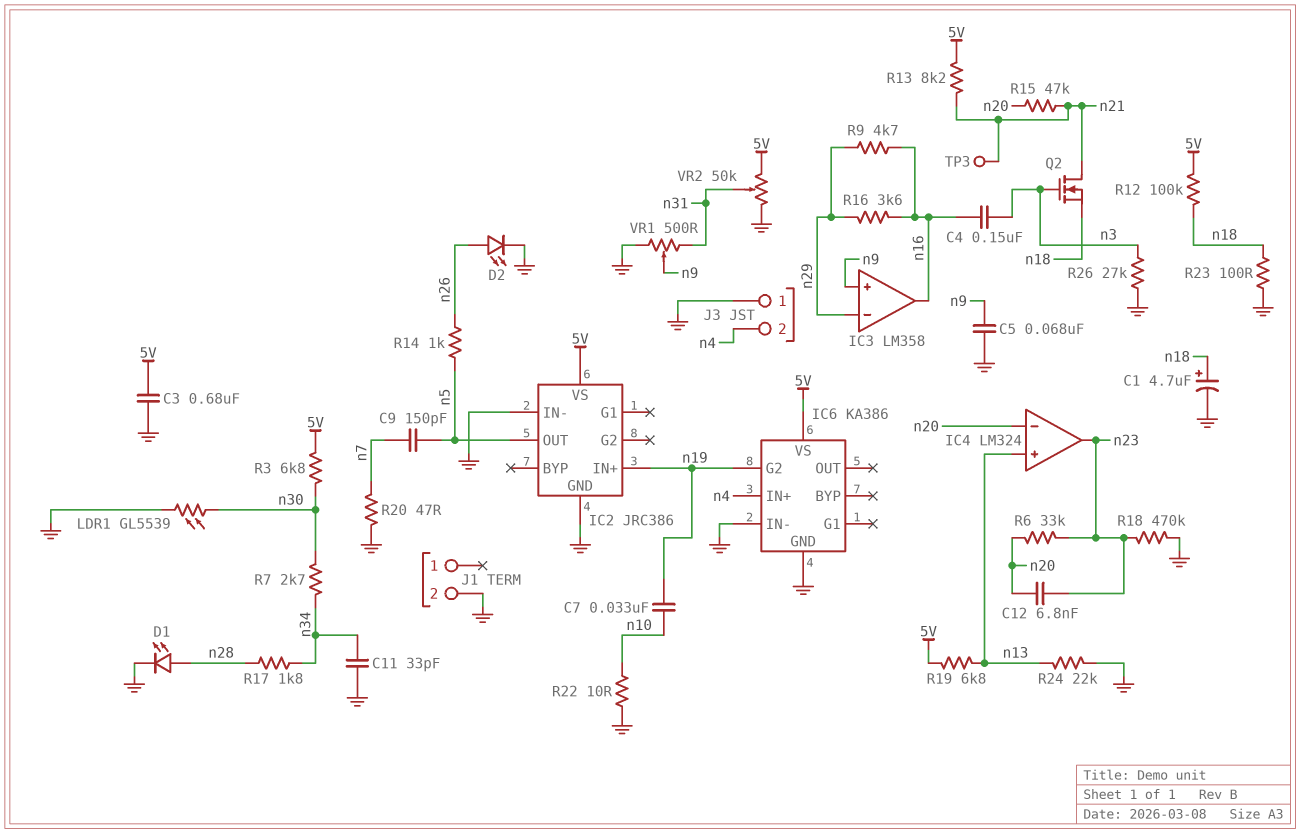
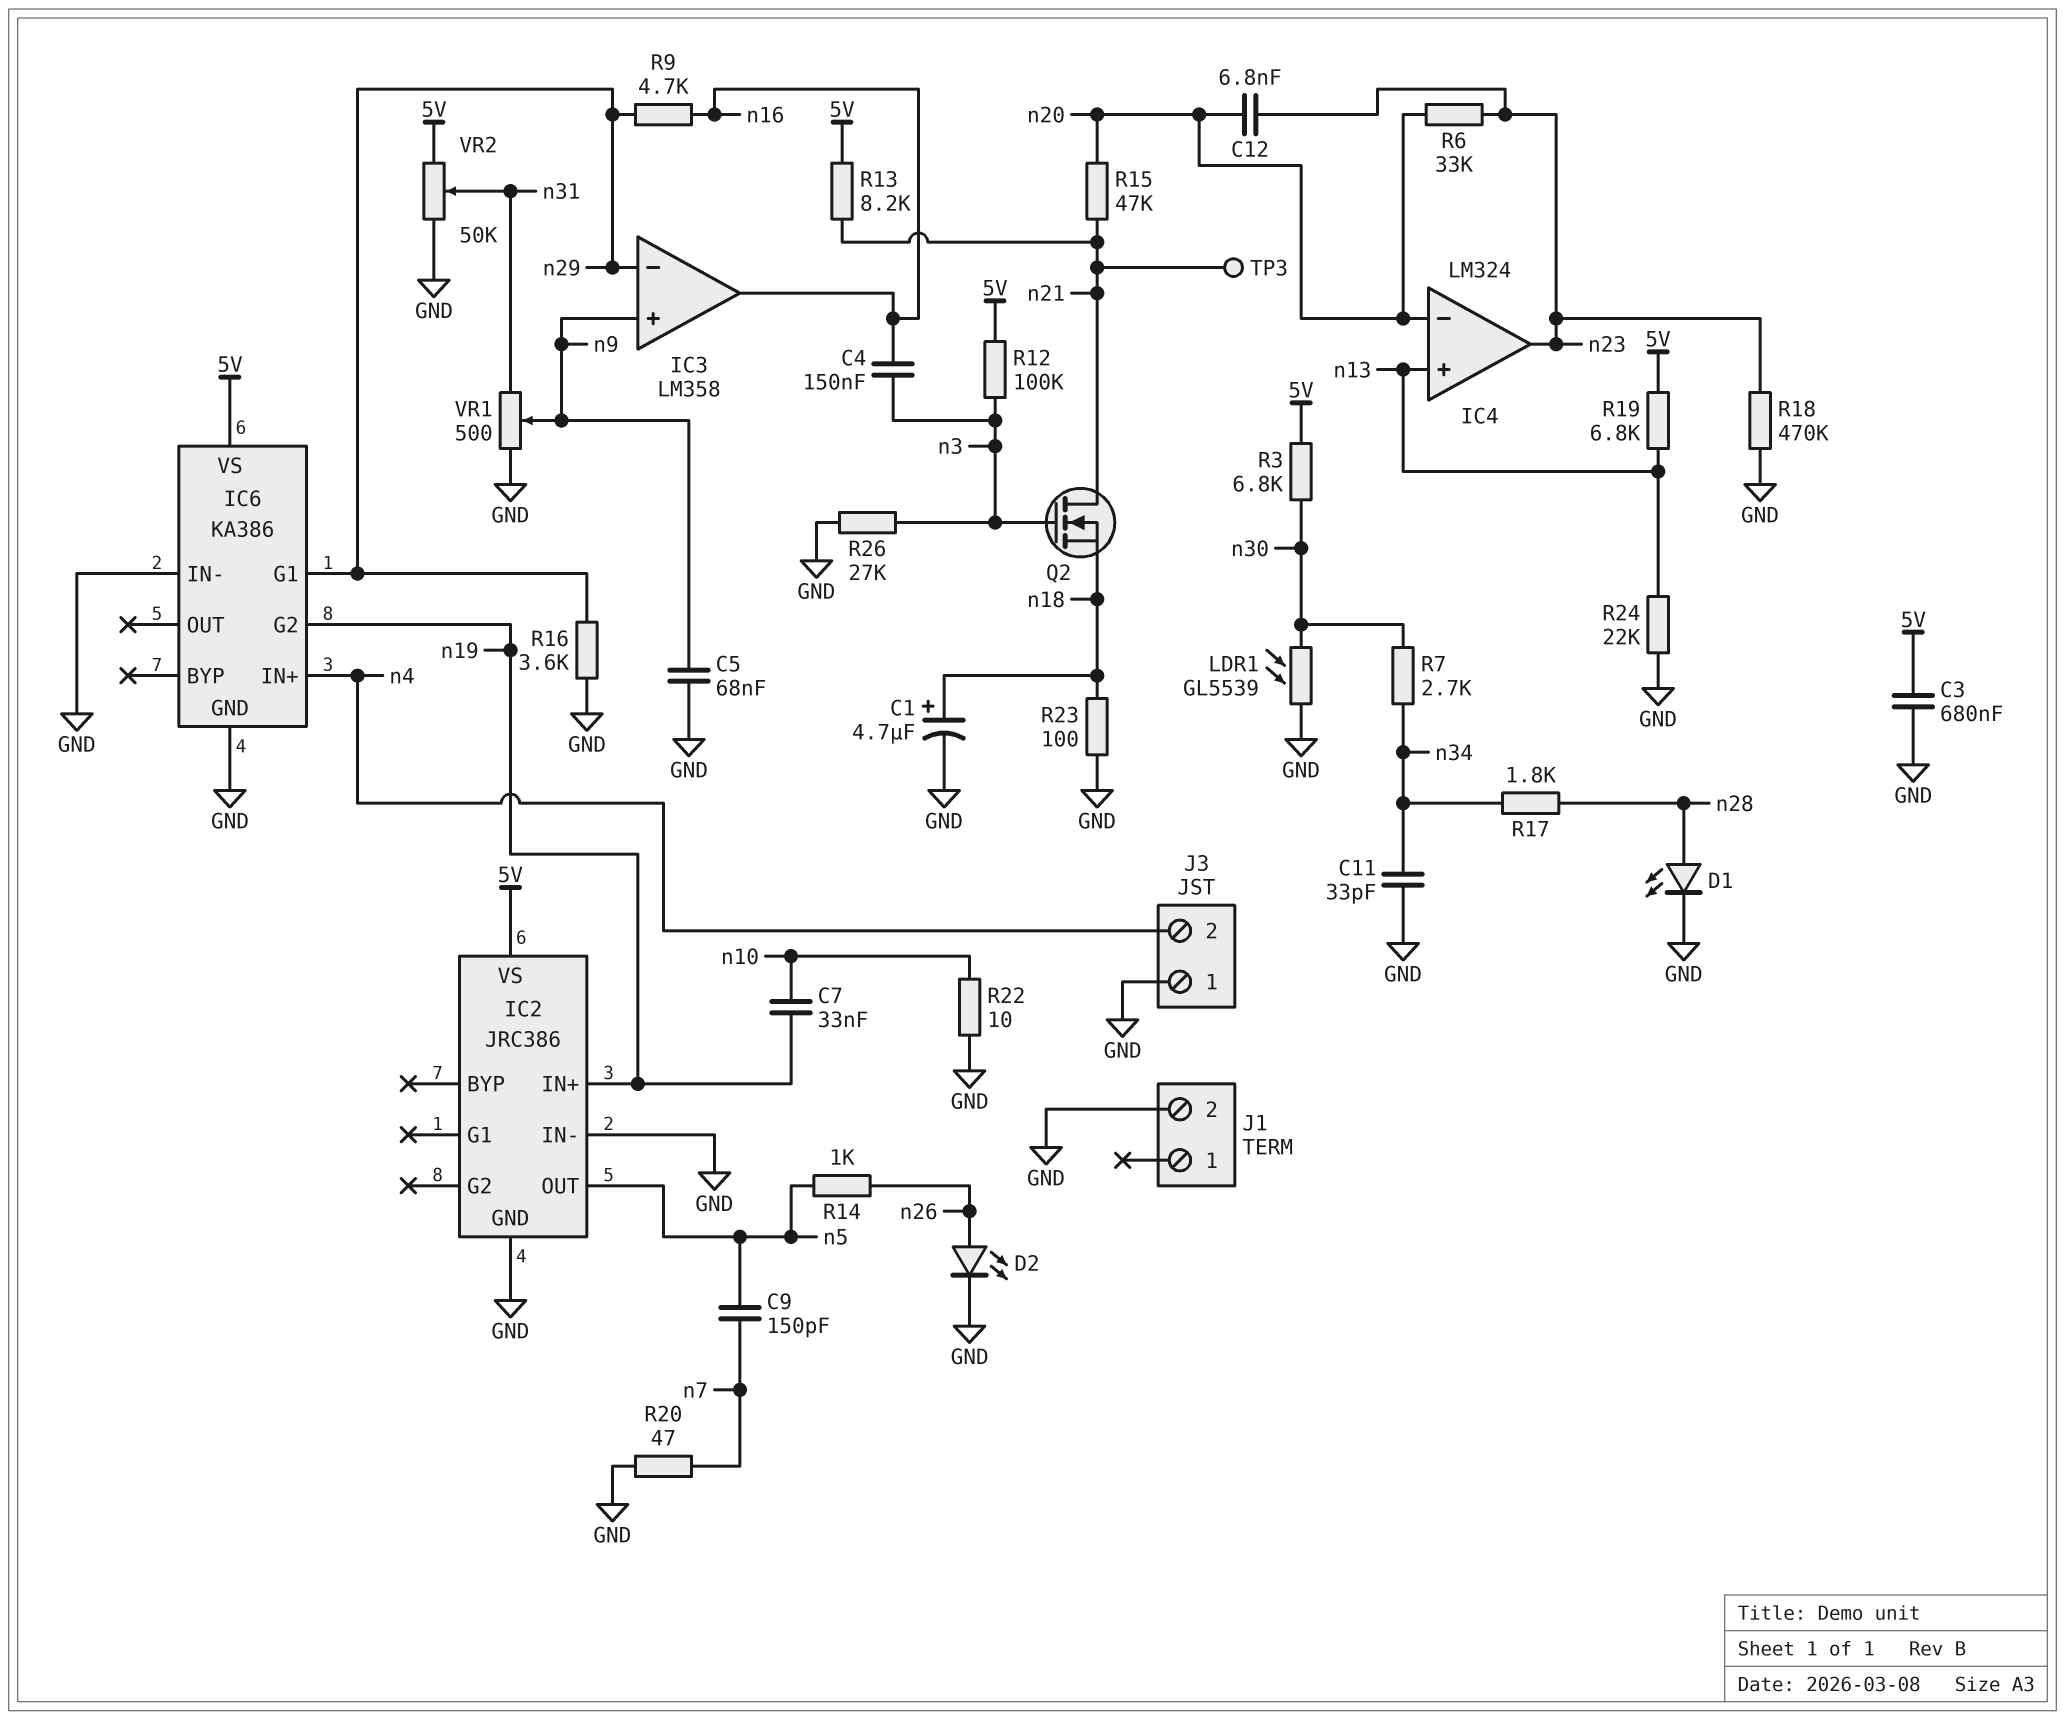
IC6 pin G1: none -> n29
R12: 100k (5V, n18) -> 100k (5V, n3)
R16: 3.6k (n16, n29) -> 3.6k (GND, n29)

